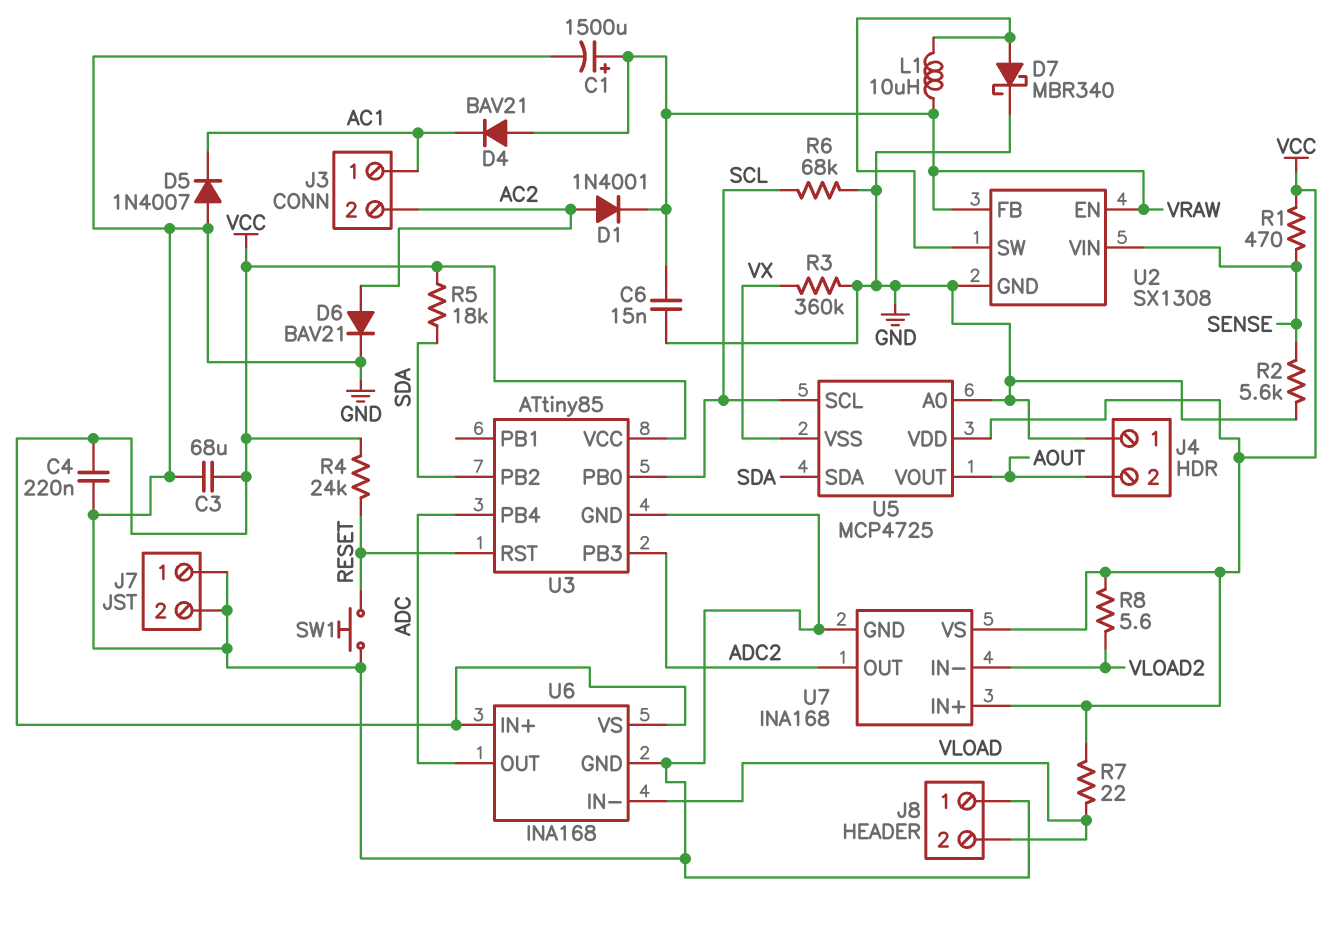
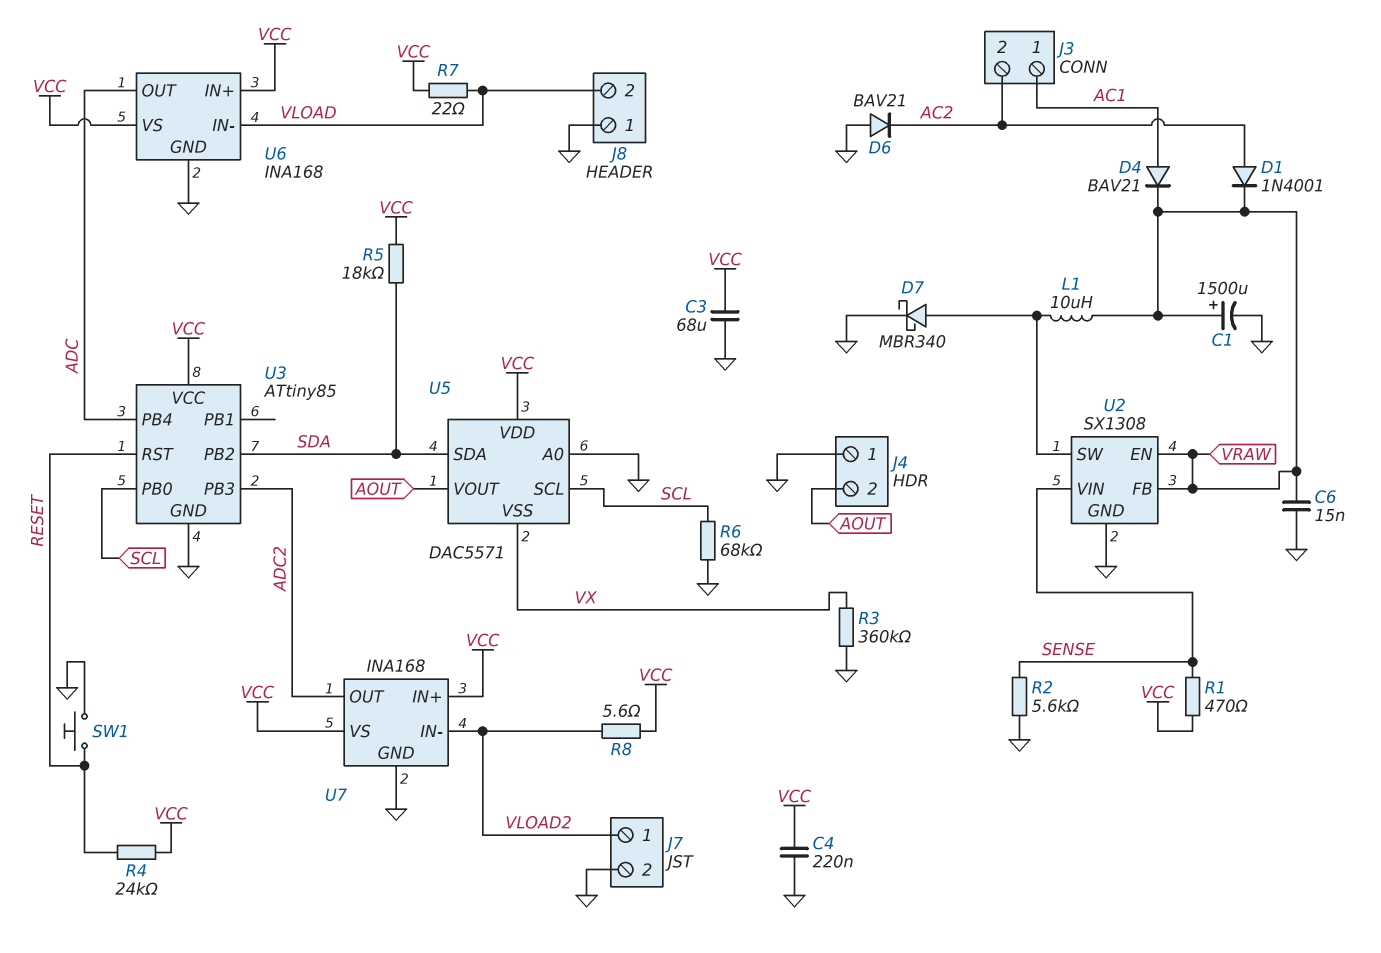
D4: diode BAV21 (A VRAW, K AC1) -> diode BAV21 (A AC1, K VRAW)
D5: diode 1N4007 (A GND, K AC1) -> none
D6: diode BAV21 (A AC2, K GND) -> diode BAV21 (A GND, K AC2)
J7 pin 1: GND -> VLOAD2
U5: MCP4725 -> DAC5571

